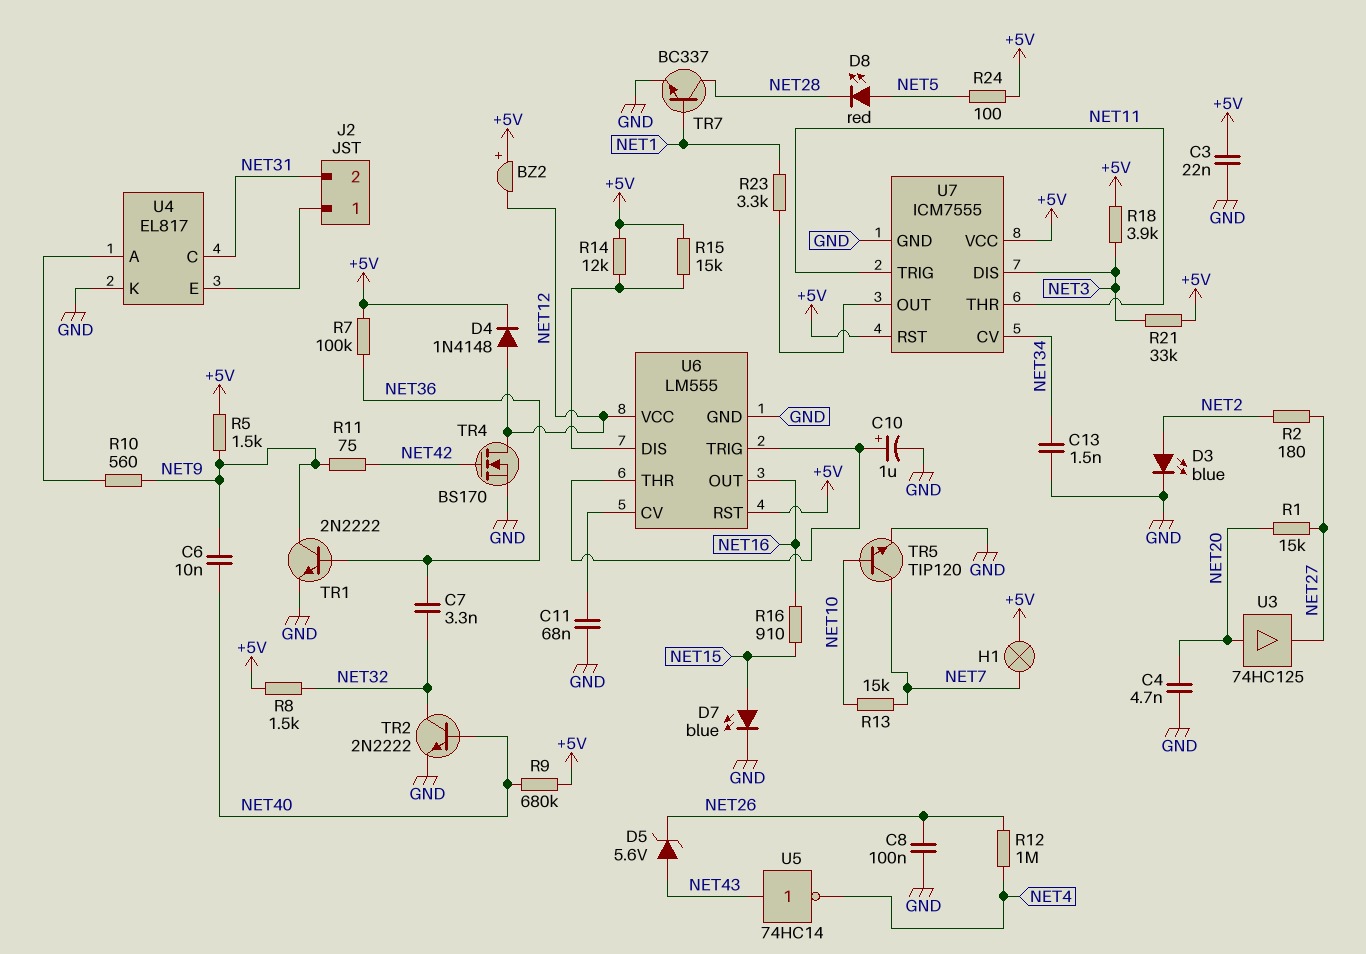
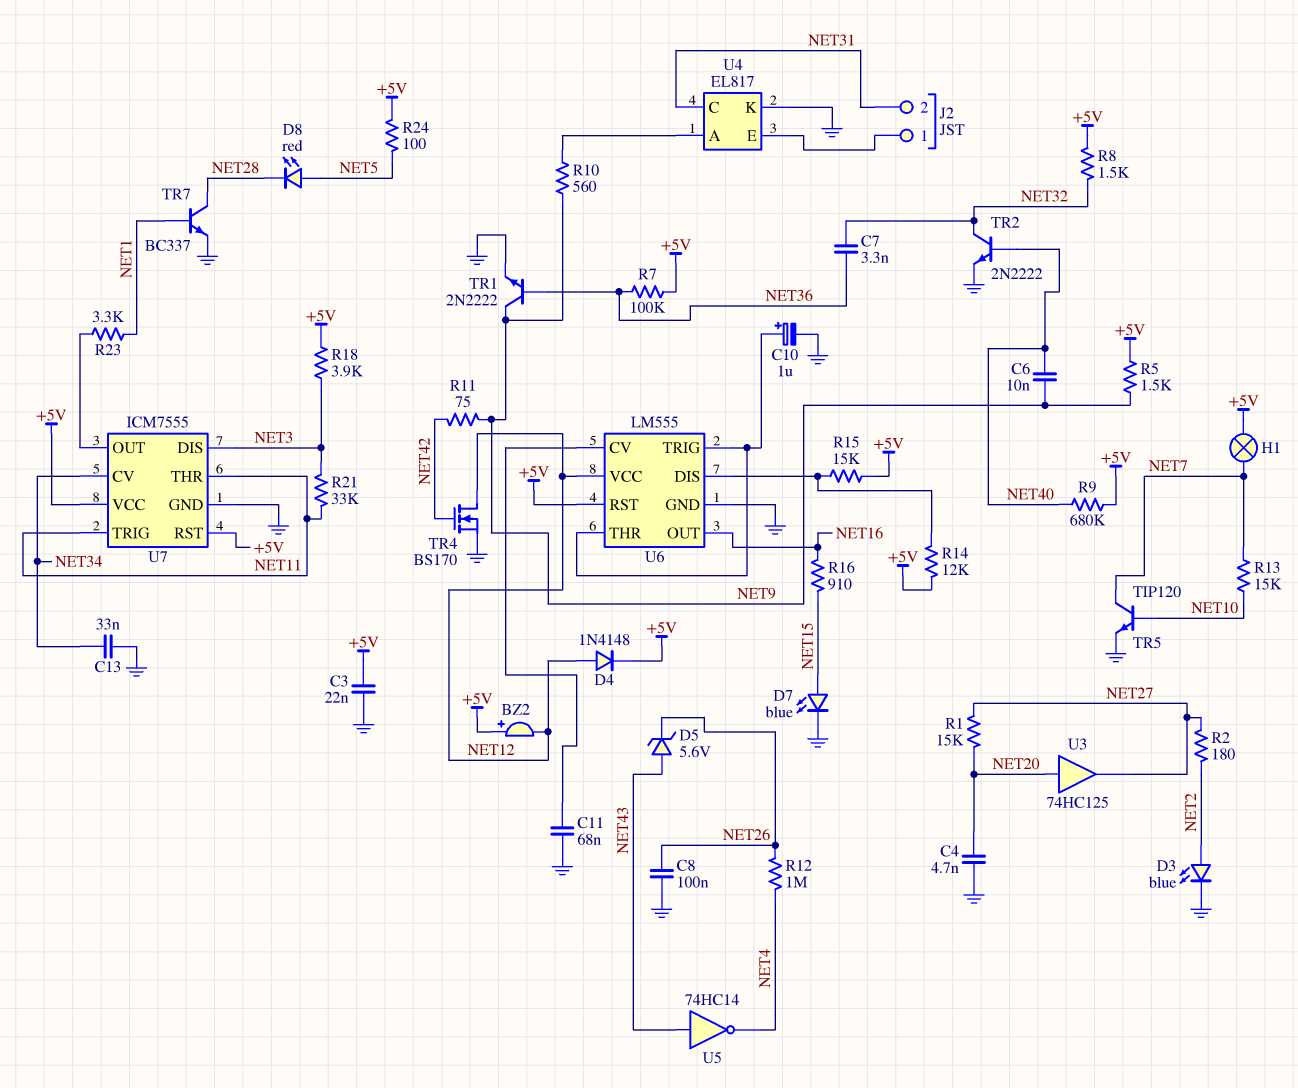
C13: 1.5nF (GND, NET34) -> 33nF (GND, NET34)
R21: 33k (+5V, NET3) -> 33k (NET3, NET11)

